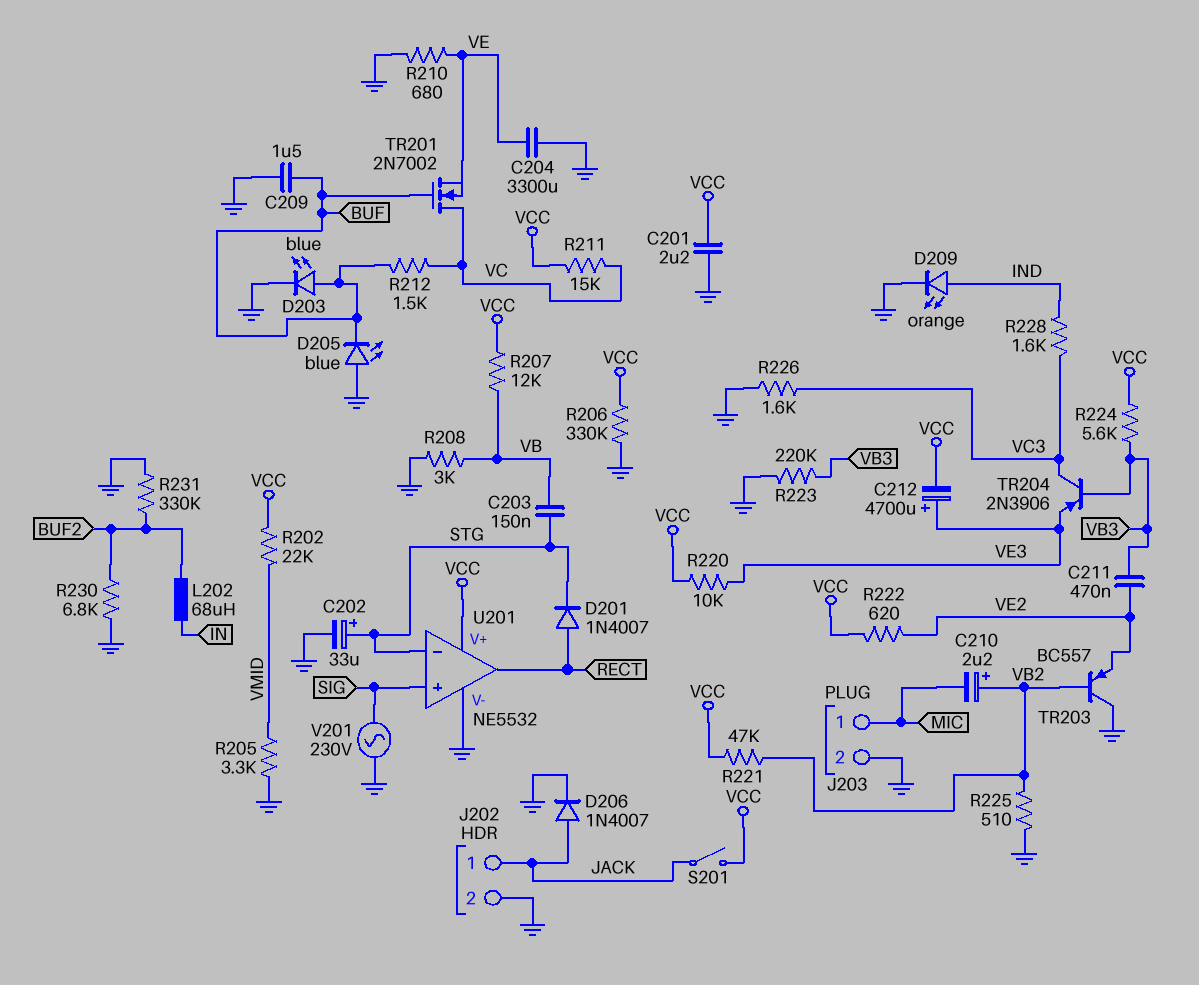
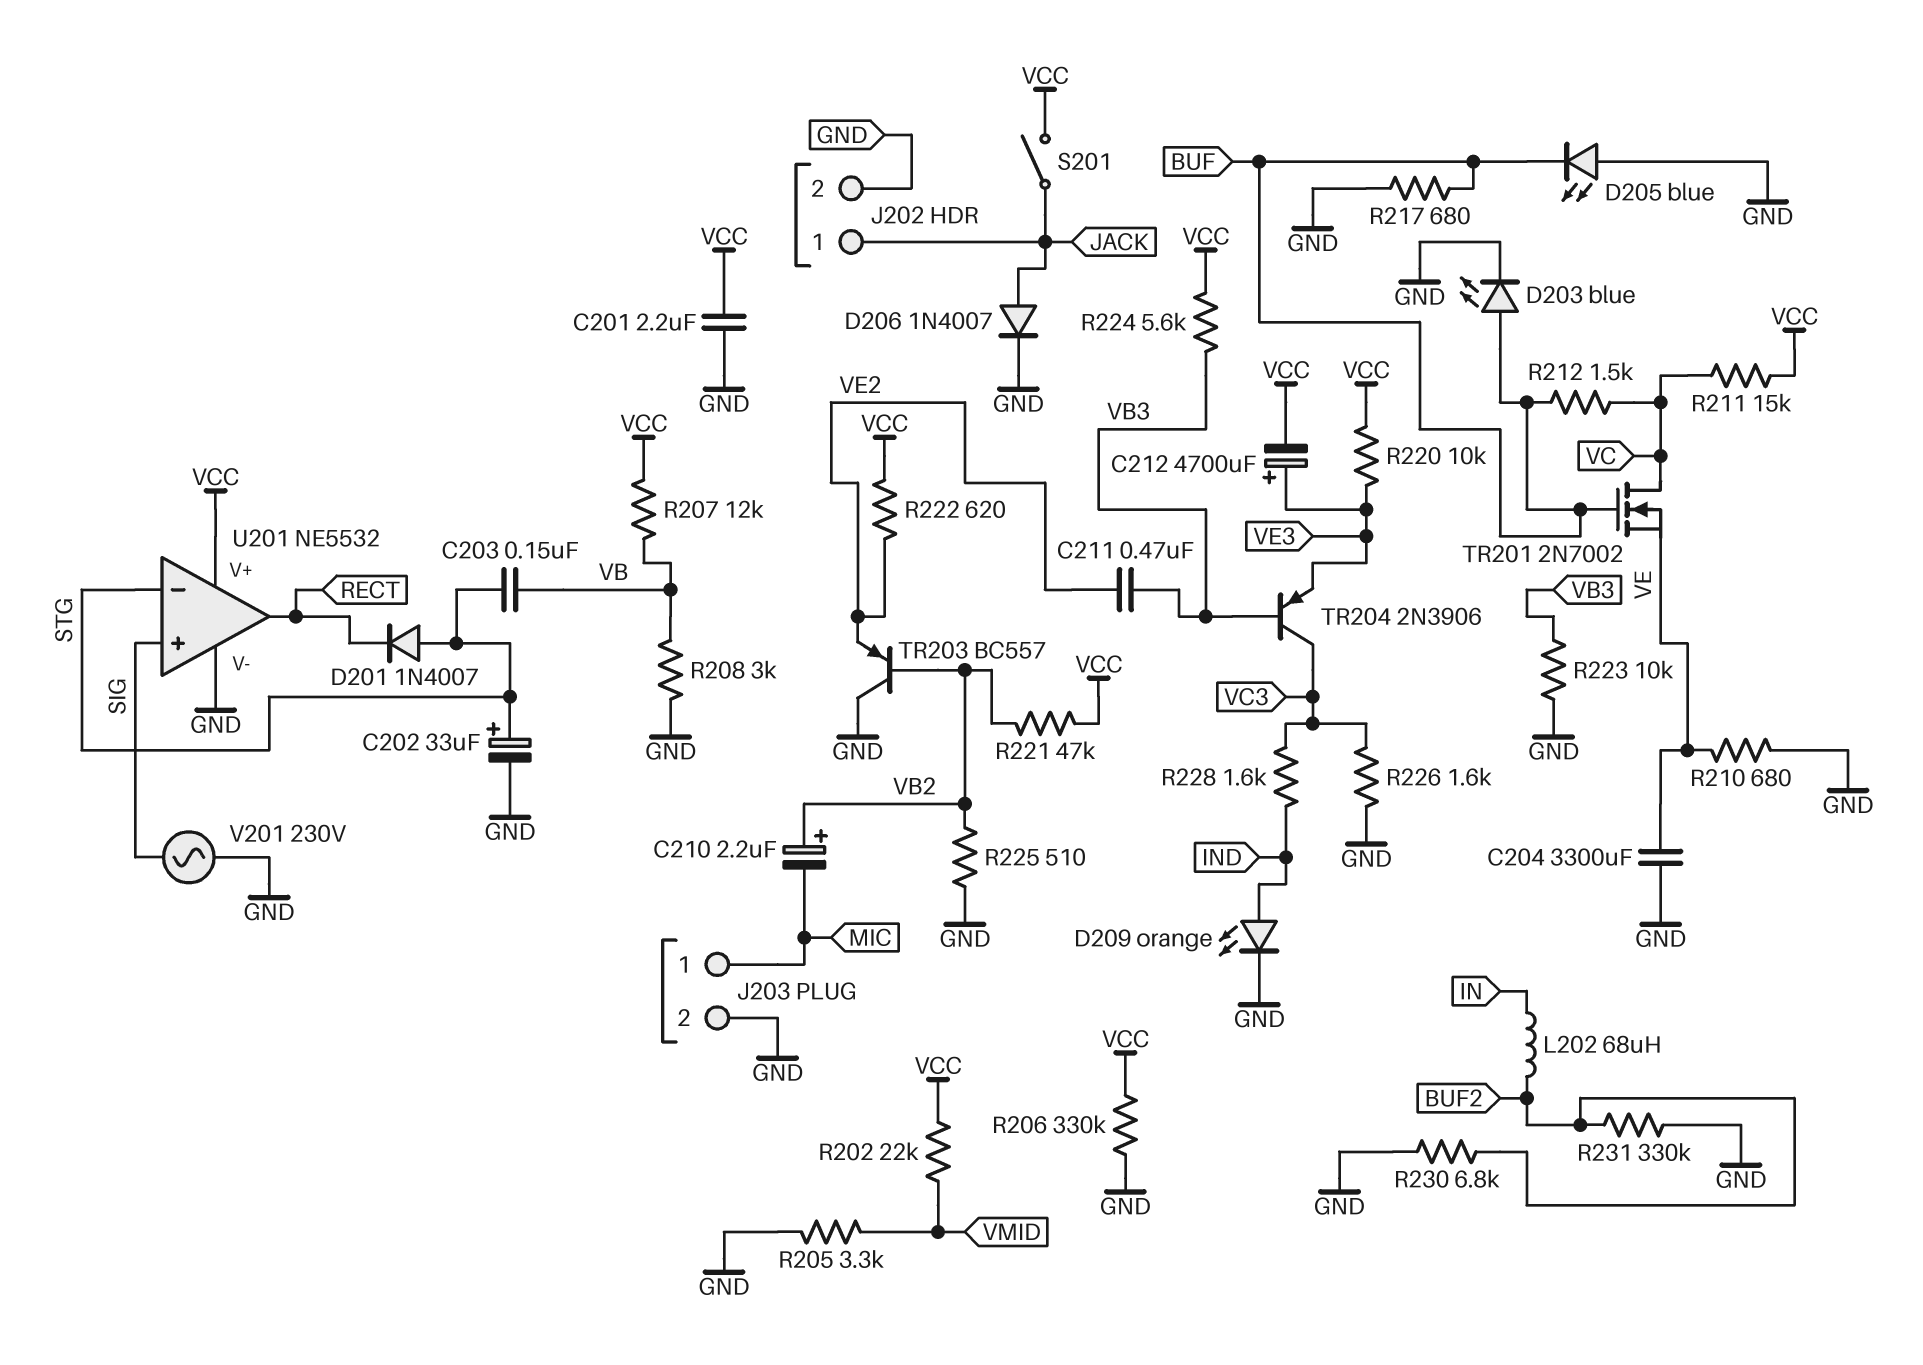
C209: 1.5uF (BUF, GND) -> none
D201: diode 1N4007 (A RECT, K STG) -> diode 1N4007 (A STG, K RECT)
R217: none -> 680 (BUF, GND)
R223: 220k (GND, VB3) -> 10k (GND, VB3)

